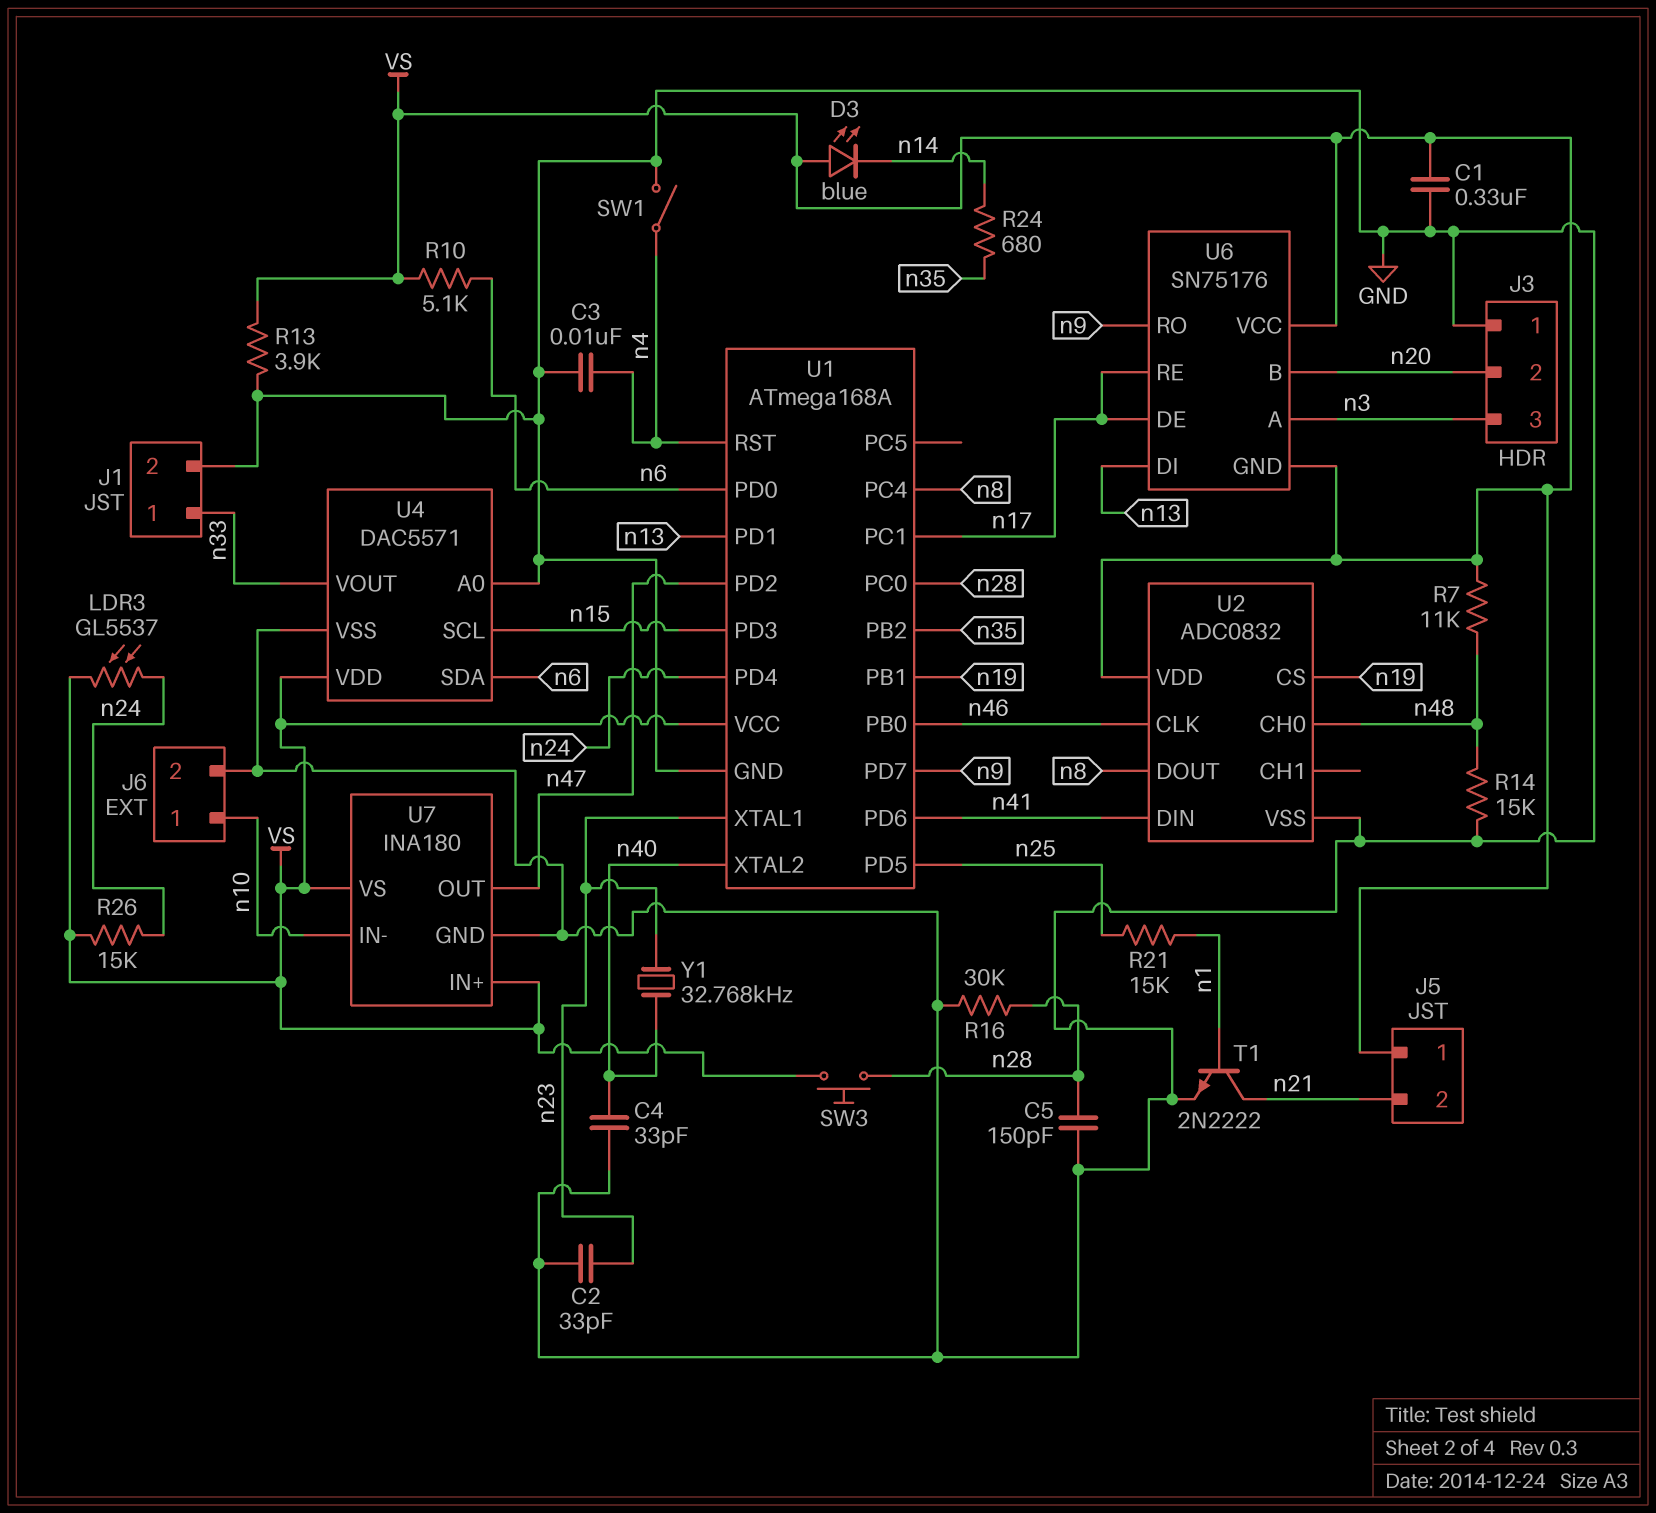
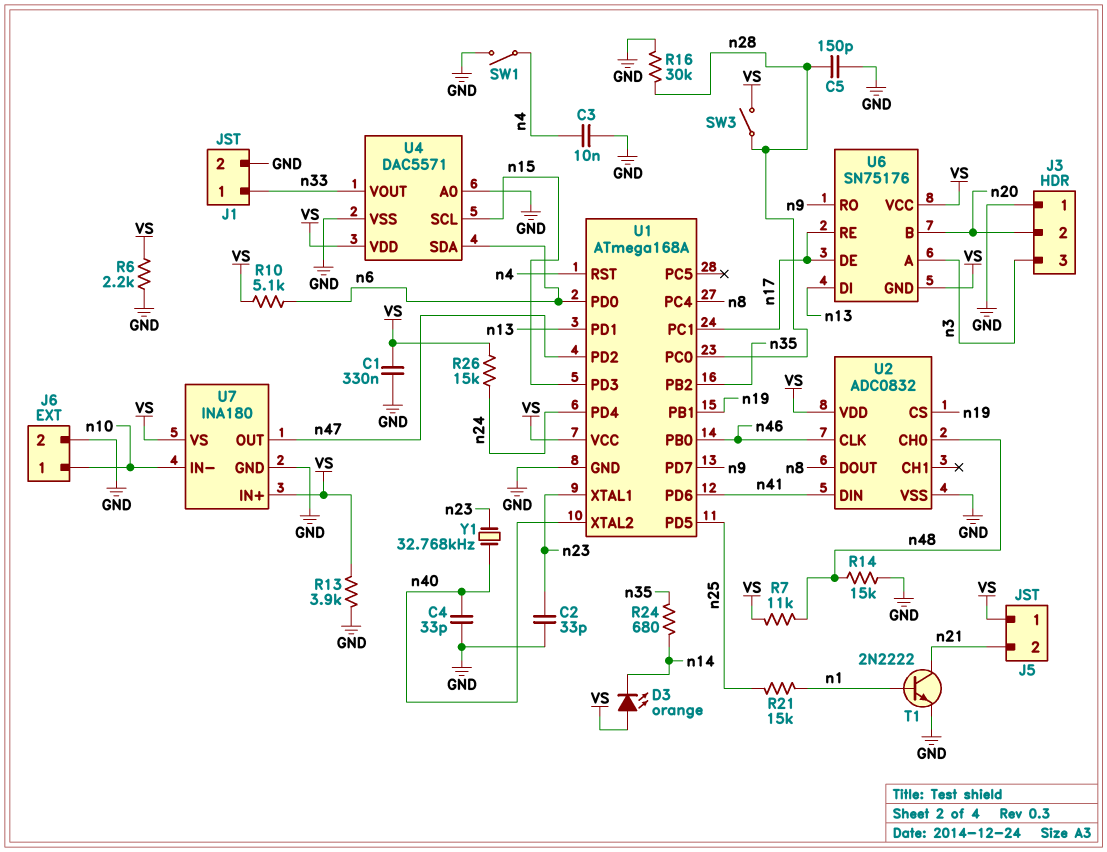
D3: LED blue (A VS, K n14) -> LED orange (A VS, K n14)
LDR3: GL5537 (VS, n24) -> none
R6: none -> 2.2k (GND, VS)
SW3: button (VS, n28) -> switch (VS, n28)

